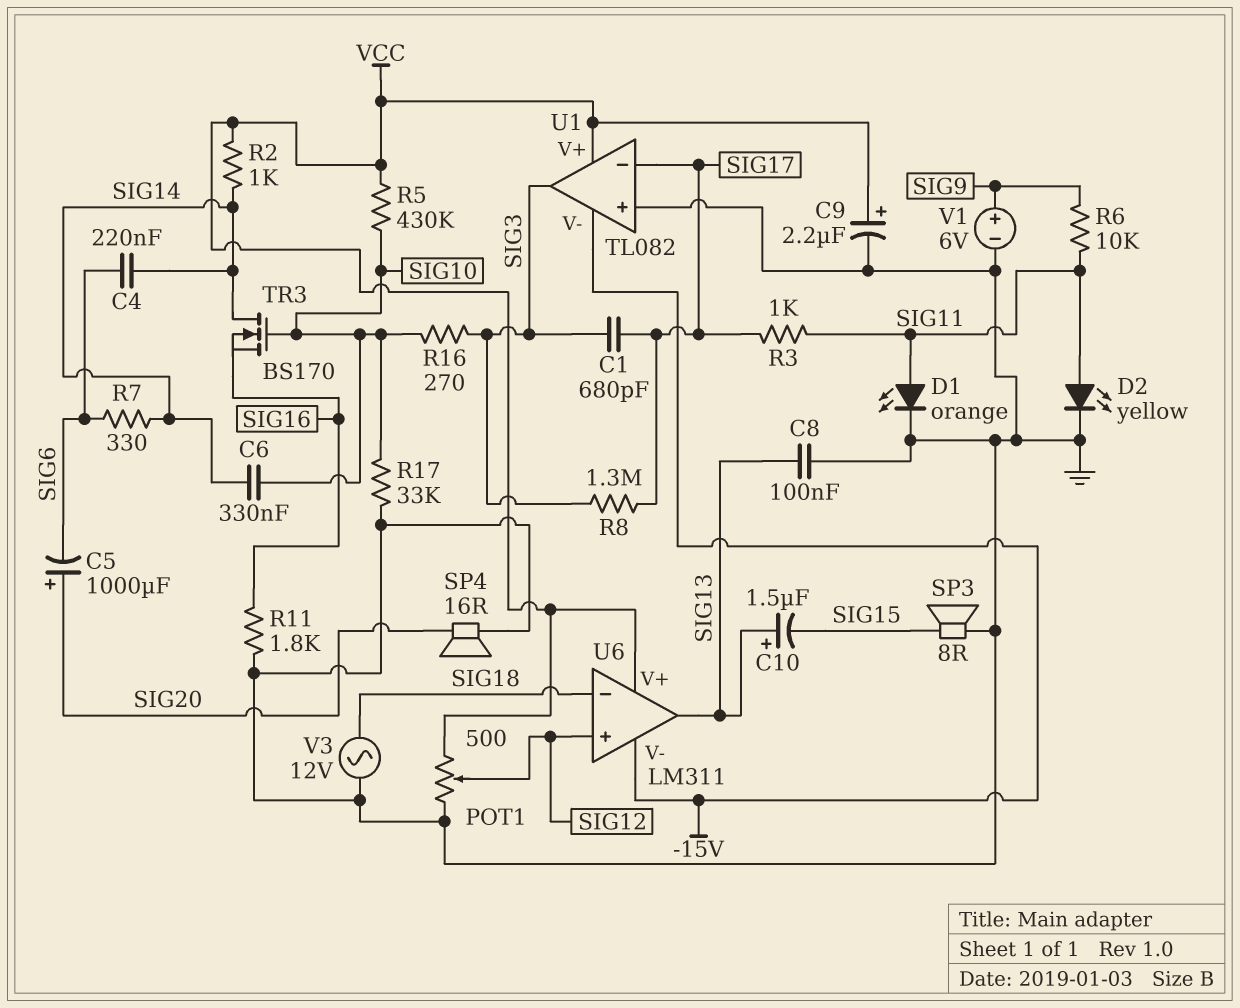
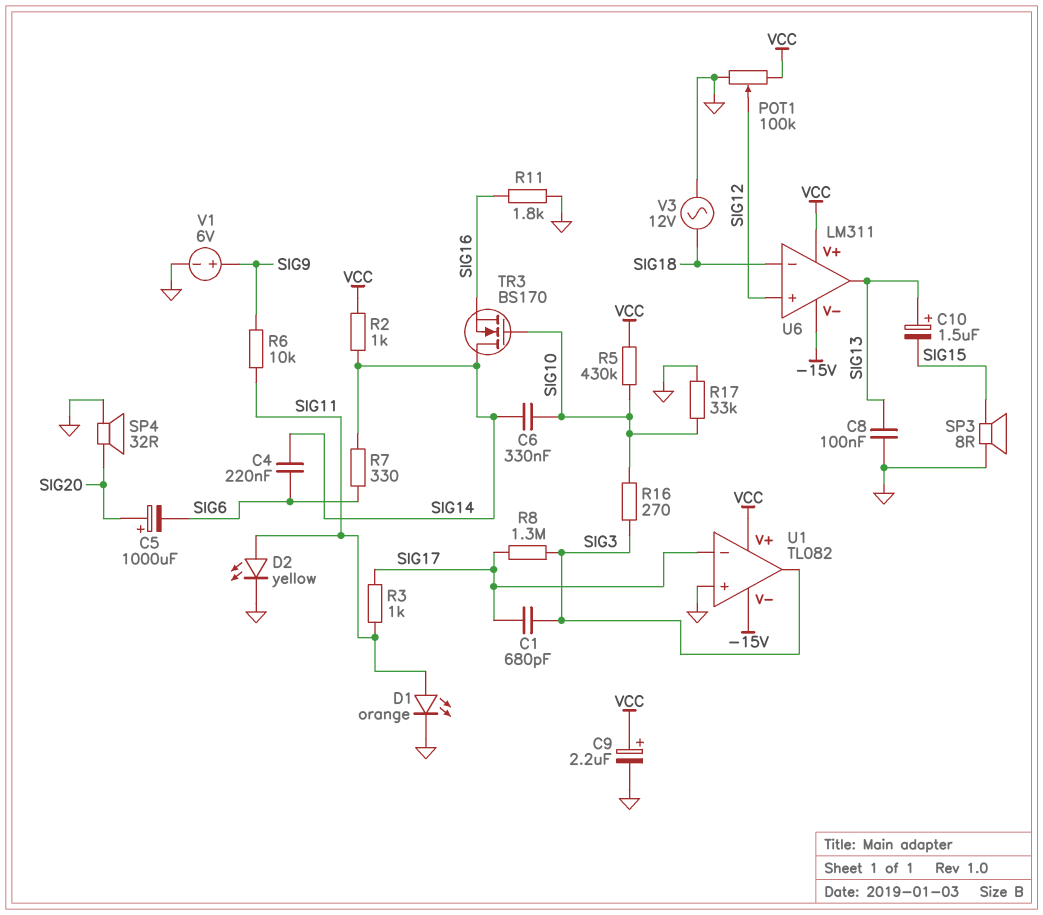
POT1: 500 (GND, VCC, wiper SIG12) -> 100k (GND, VCC, wiper SIG12)
SP4: speaker 16R (GND, SIG20) -> speaker 32R (GND, SIG20)

